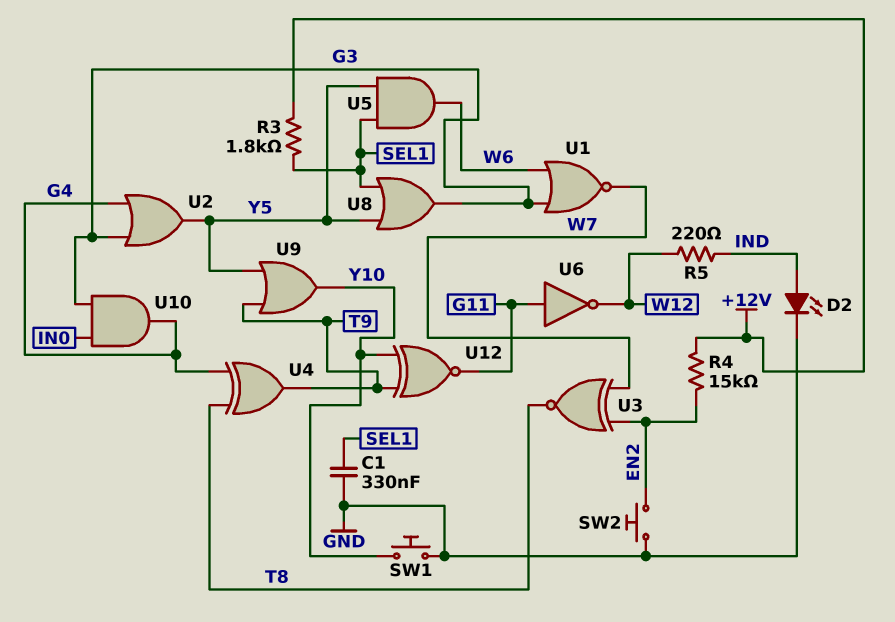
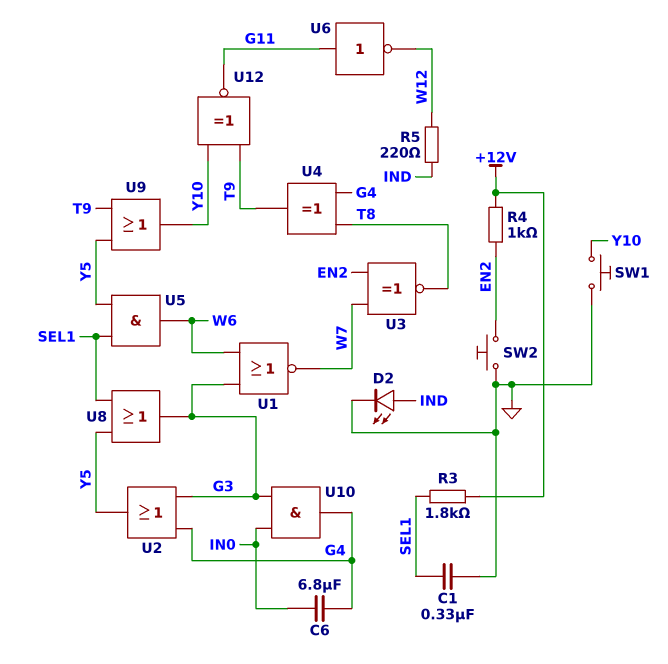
C6: none -> 6.8uF (G4, IN0)
R4: 15k (+12V, EN2) -> 1k (+12V, EN2)

